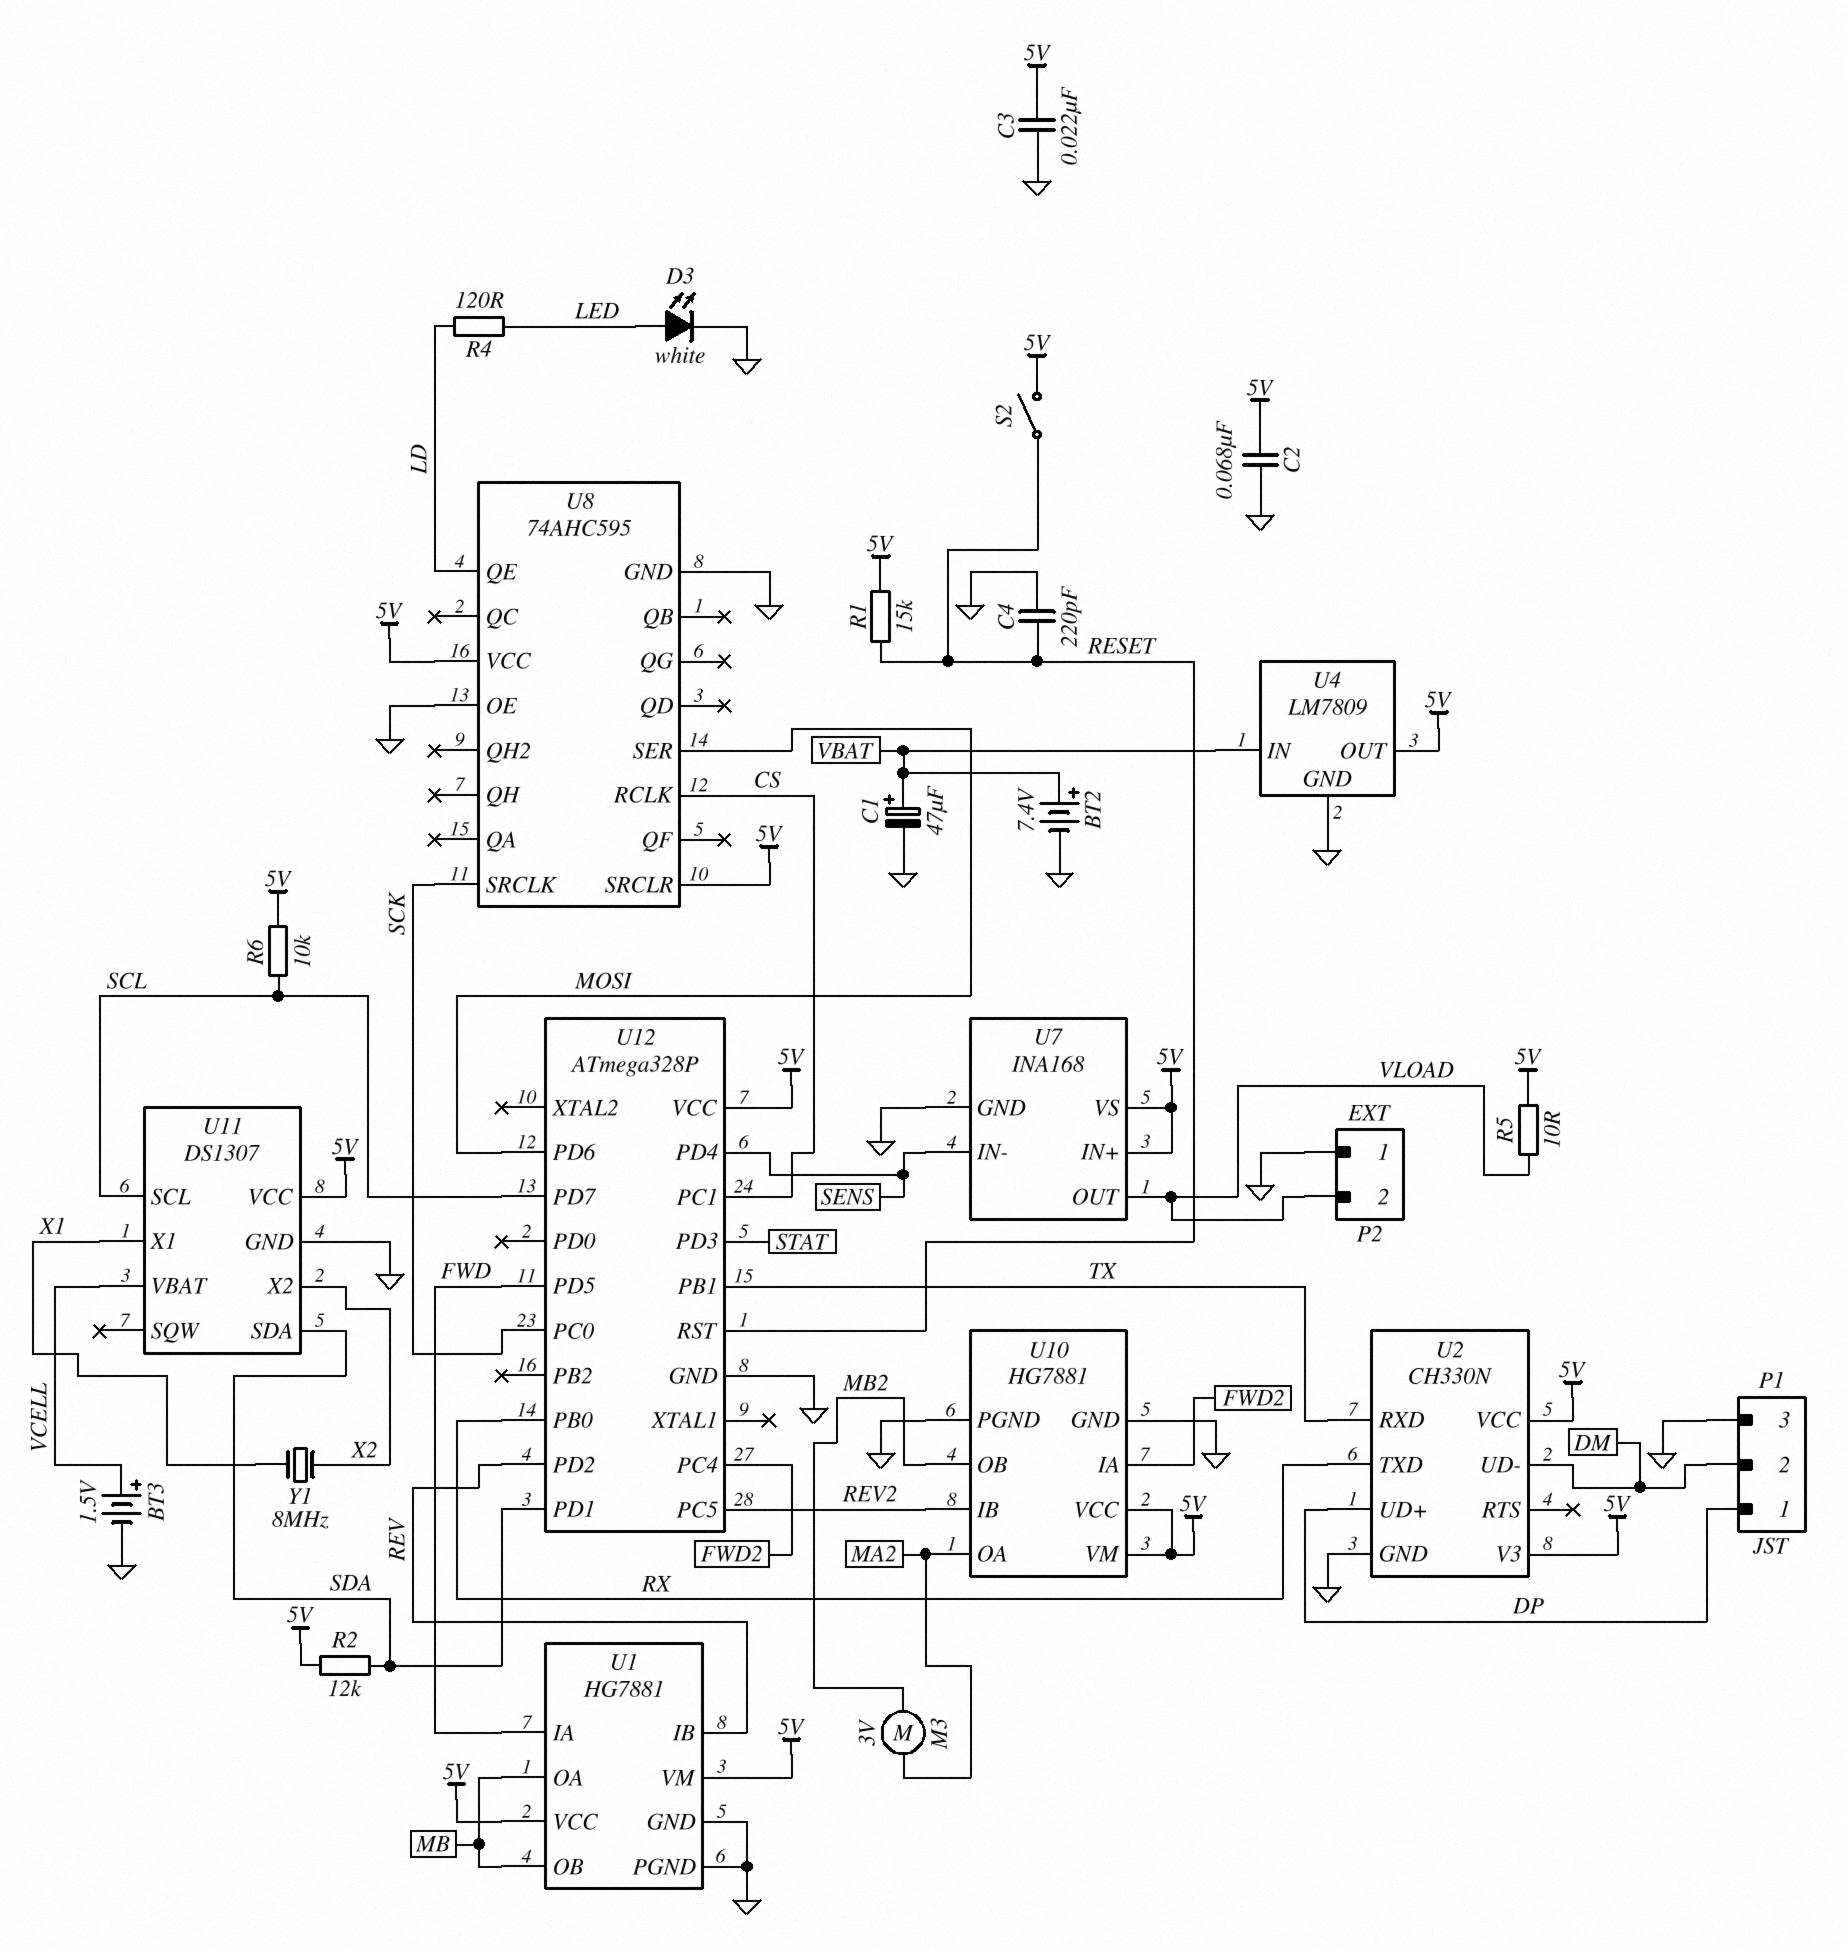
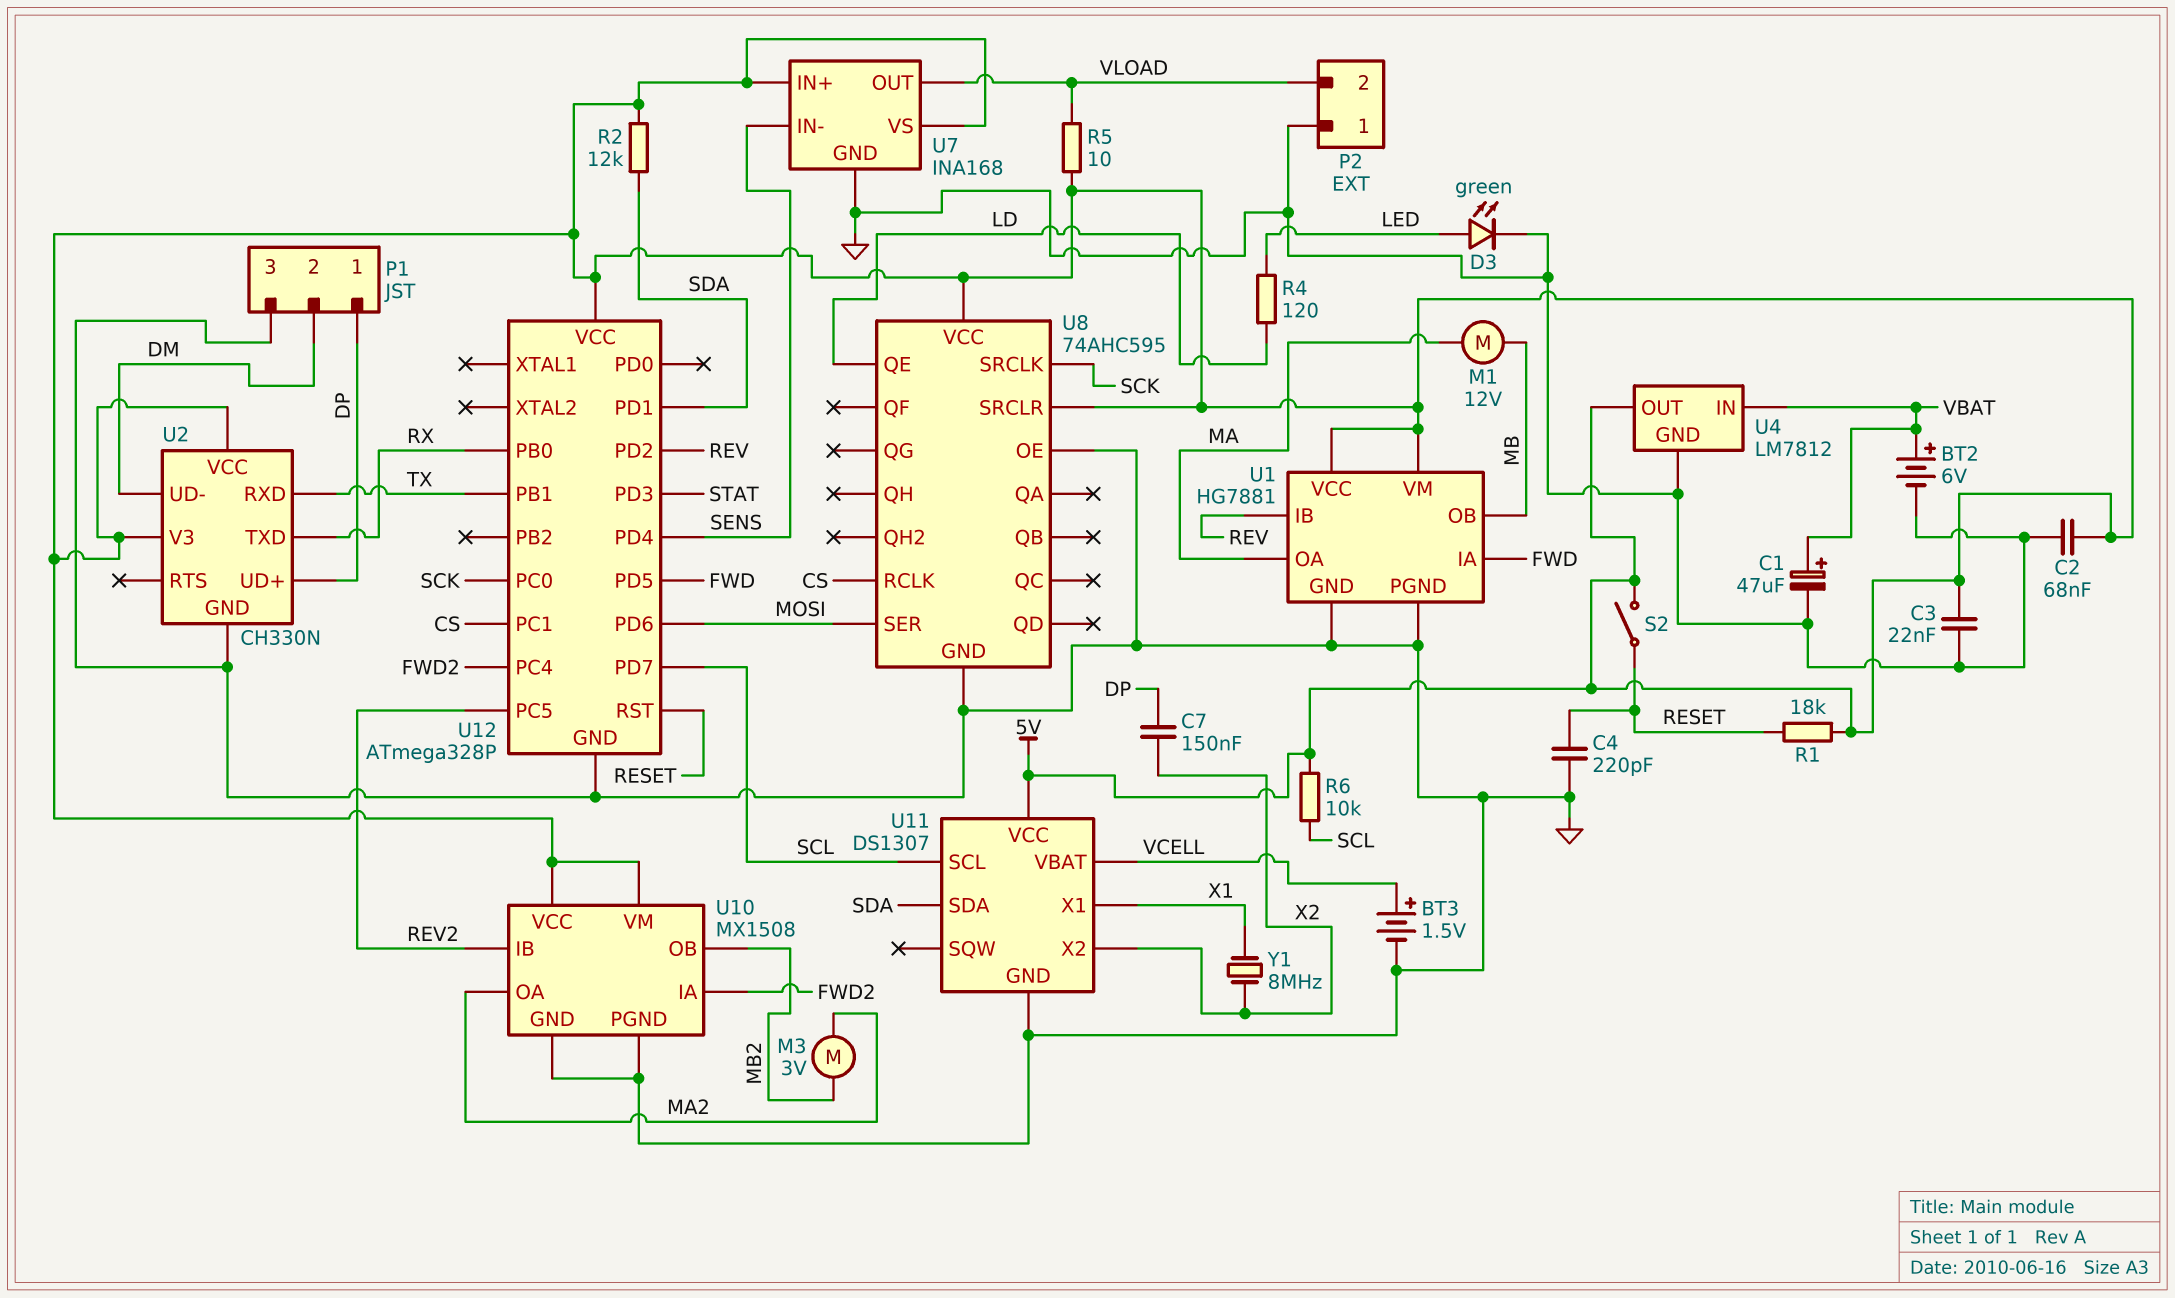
BT2: 7.4V (plus VBAT, minus GND) -> 6V (plus VBAT, minus GND)
C7: none -> 150nF (DP, X2)
D3: LED white (A LED, K GND) -> LED green (A LED, K GND)
M1: none -> motor 12V (MA, MB)
R1: 15k (5V, RESET) -> 18k (5V, RESET)
U1 pin OA: MB -> MA
U4: LM7809 -> LM7812
U10: HG7881 -> MX1508

